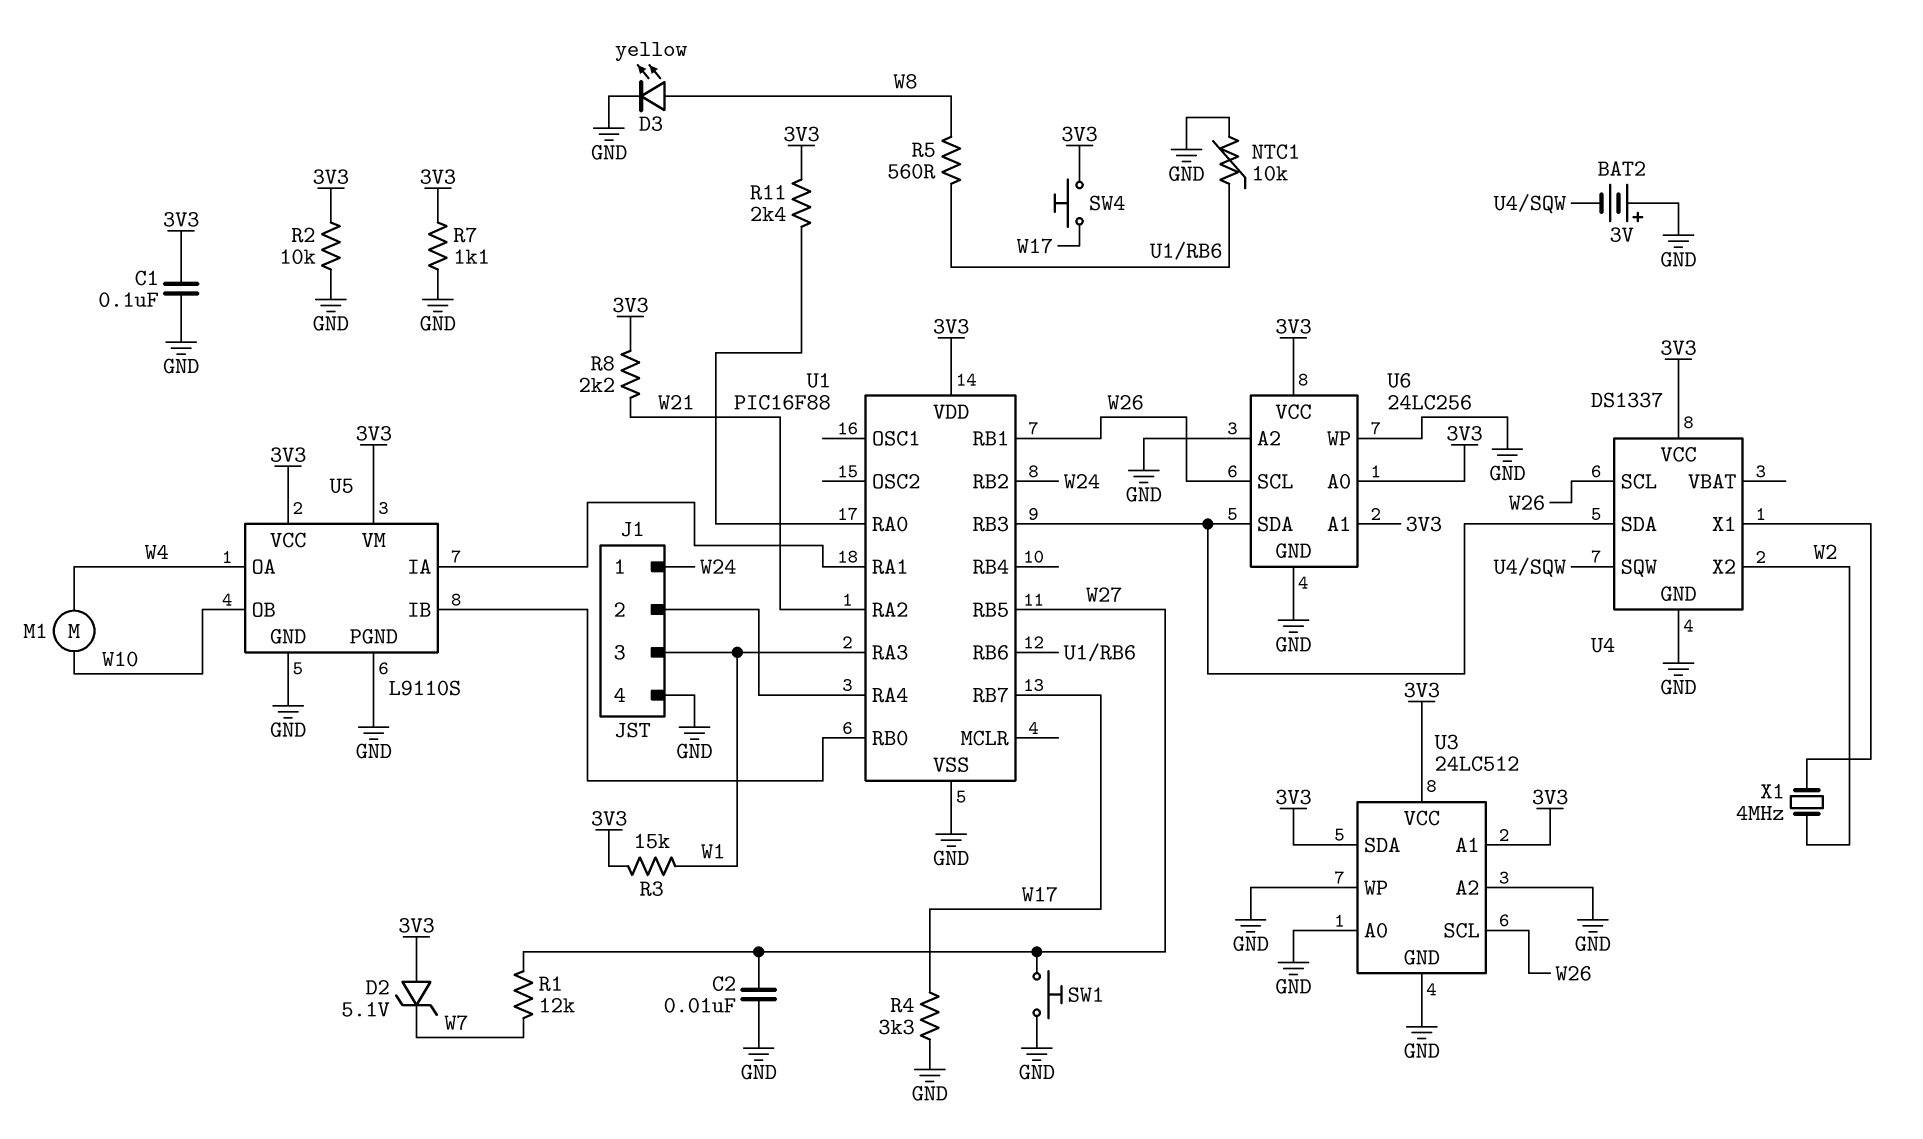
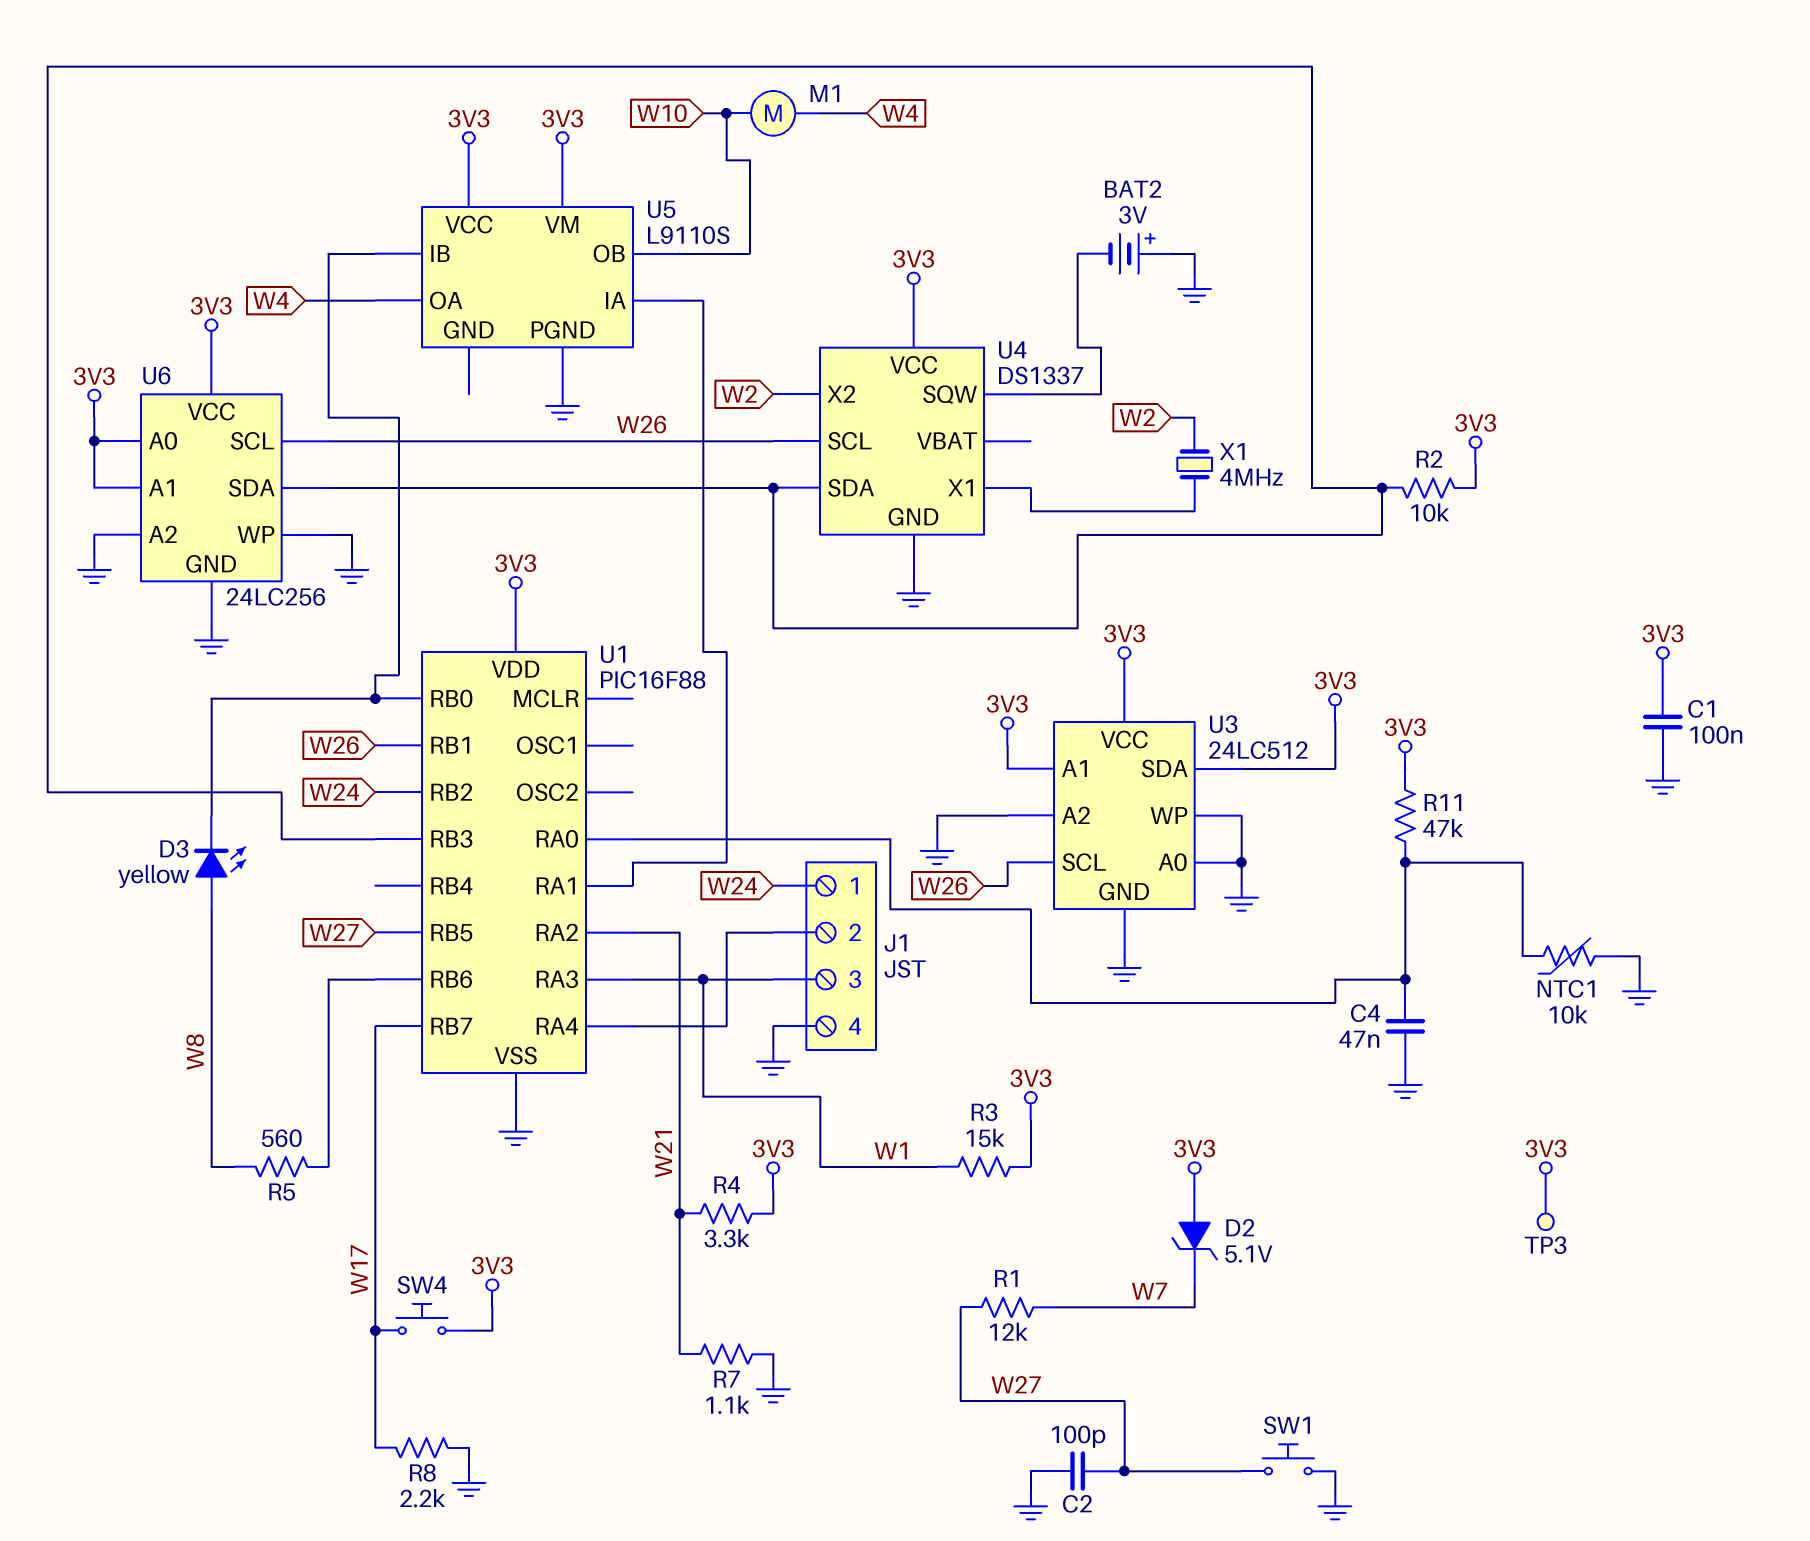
C2: 10nF (GND, W27) -> 100pF (GND, W27)
C4: none -> 47nF (GND, U1/RA0)
D3: LED yellow (A W8, K GND) -> LED yellow (A W8, K U1/RB0)
NTC1: 10k (GND, U1/RB6) -> 10k (GND, U1/RA0)
R2: 10k (3V3, GND) -> 10k (3V3, U1/RB3)
R4: 3.3k (GND, W17) -> 3.3k (3V3, W21)
R7: 1.1k (3V3, GND) -> 1.1k (GND, W21)
R8: 2.2k (3V3, W21) -> 2.2k (GND, W17)
R11: 2.4k (3V3, U1/RA0) -> 47k (3V3, U1/RA0)
TP3: none -> test point (3V3)
U5 pin GND: GND -> none

